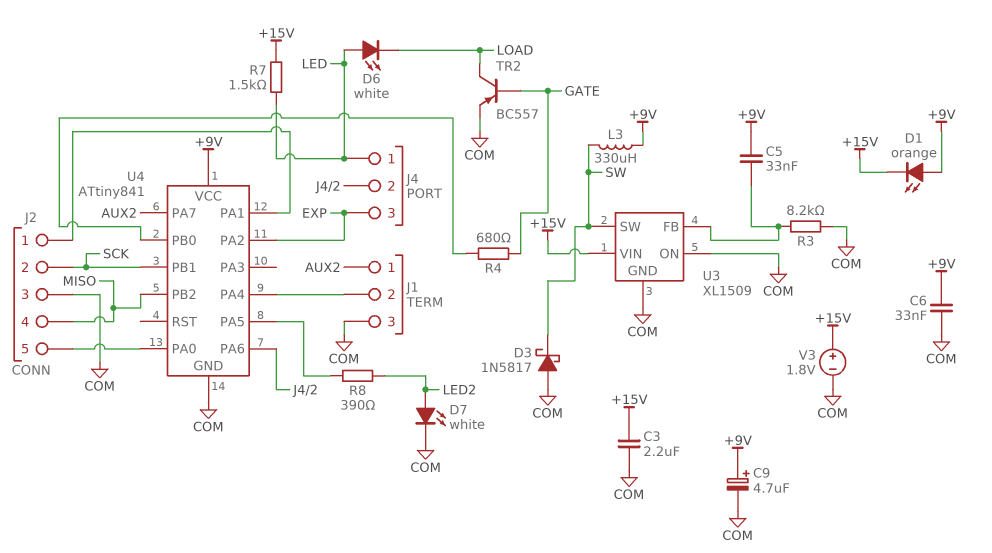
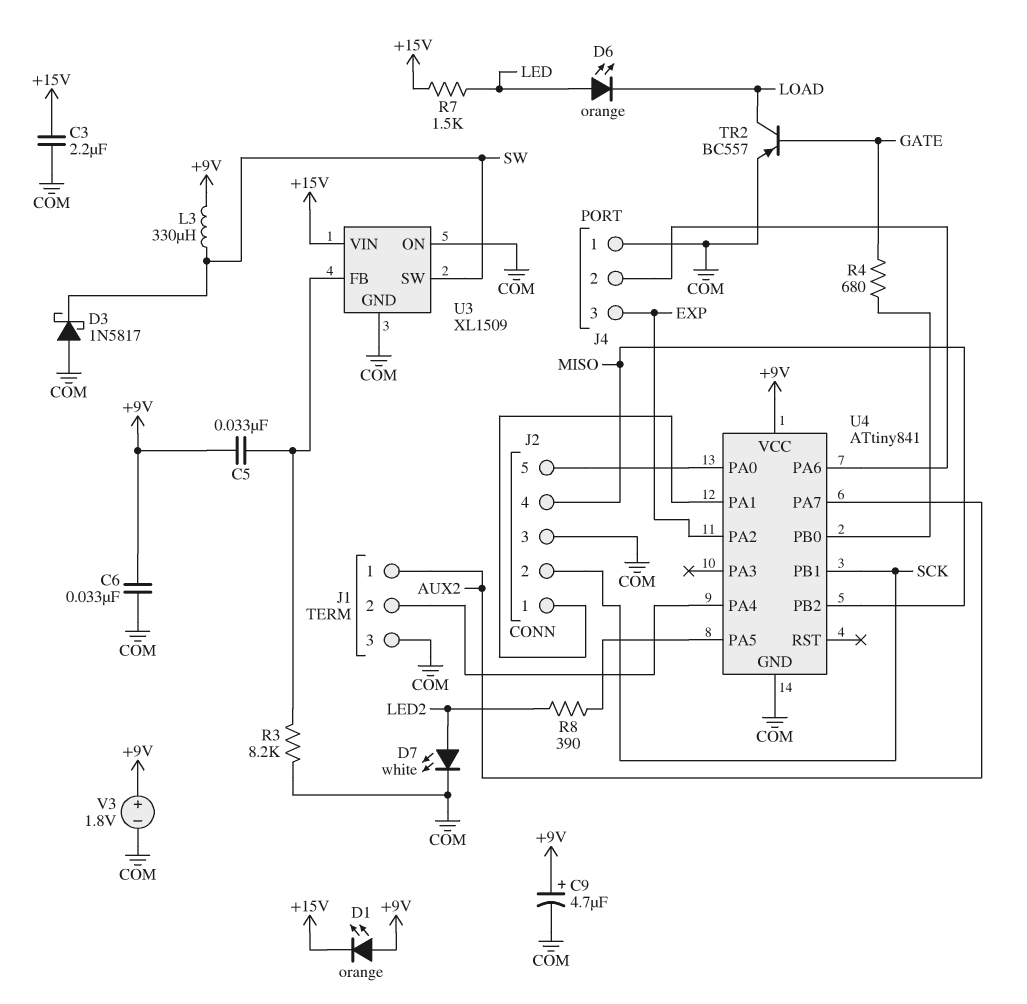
D6: LED white (A LED, K LOAD) -> LED orange (A LED, K LOAD)
J4 pin 1: LED -> COM
V3: 1.8V (plus +15V, minus COM) -> 1.8V (plus +9V, minus COM)

